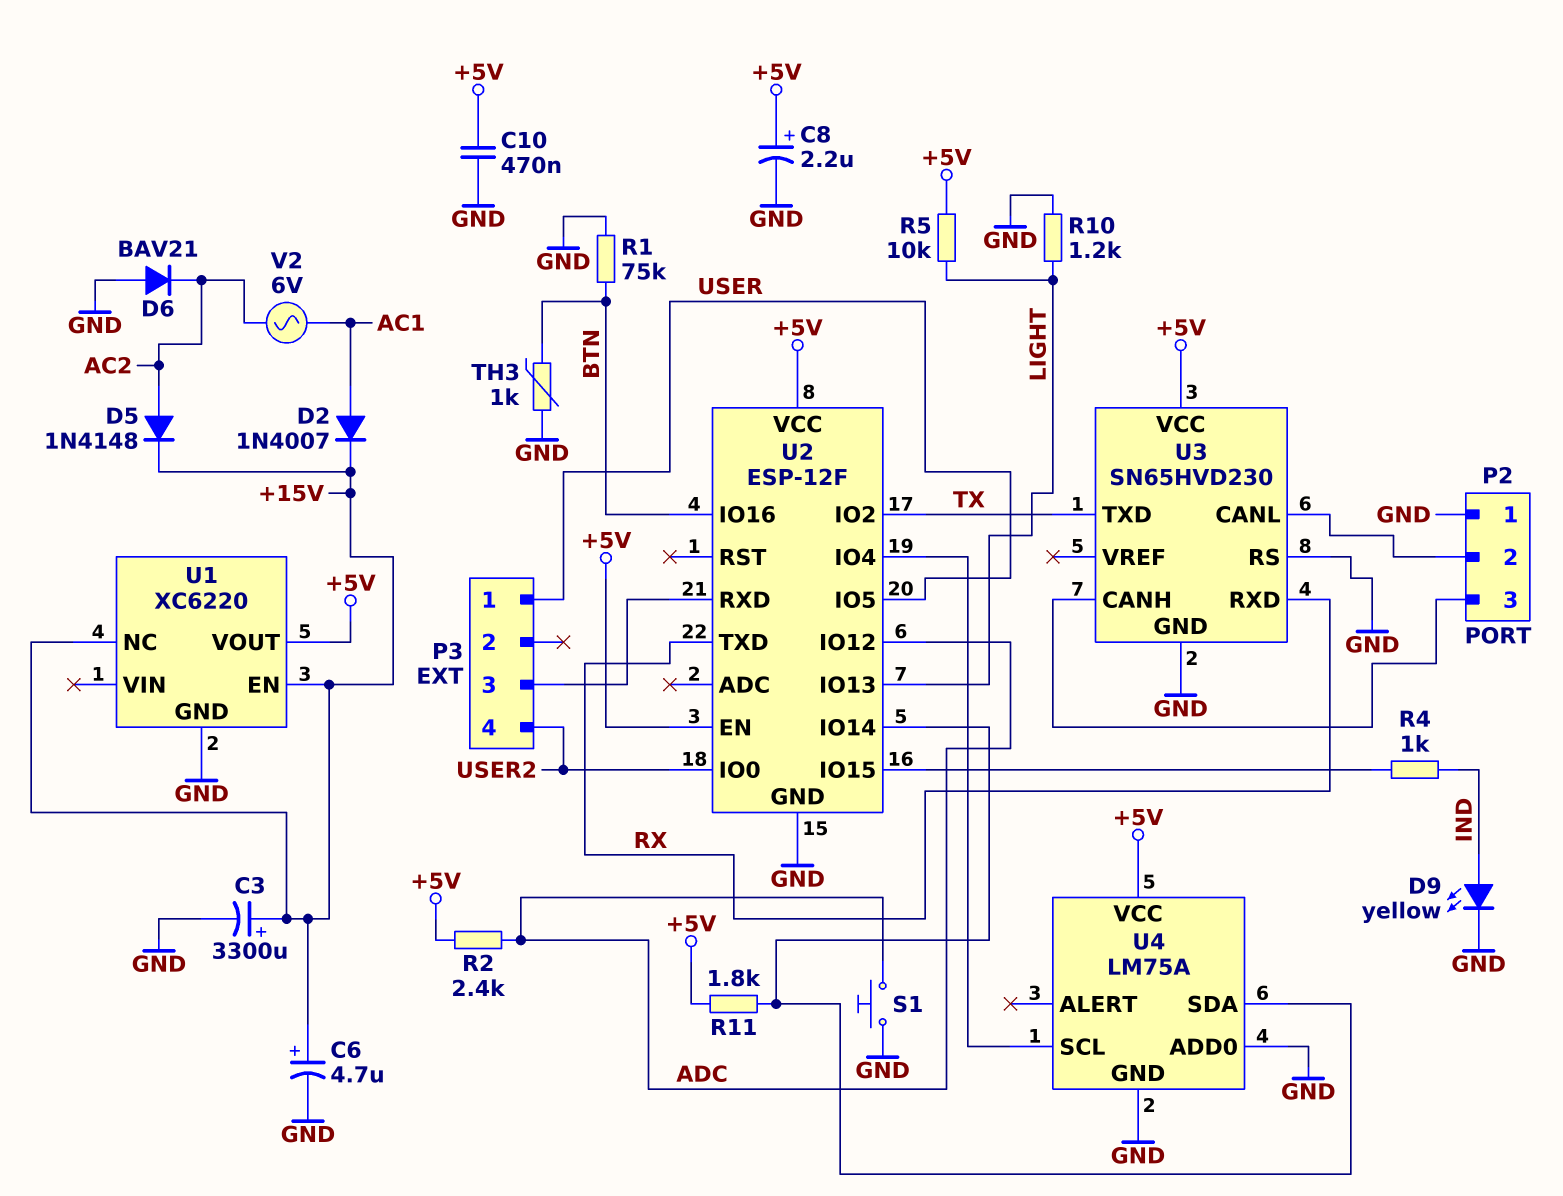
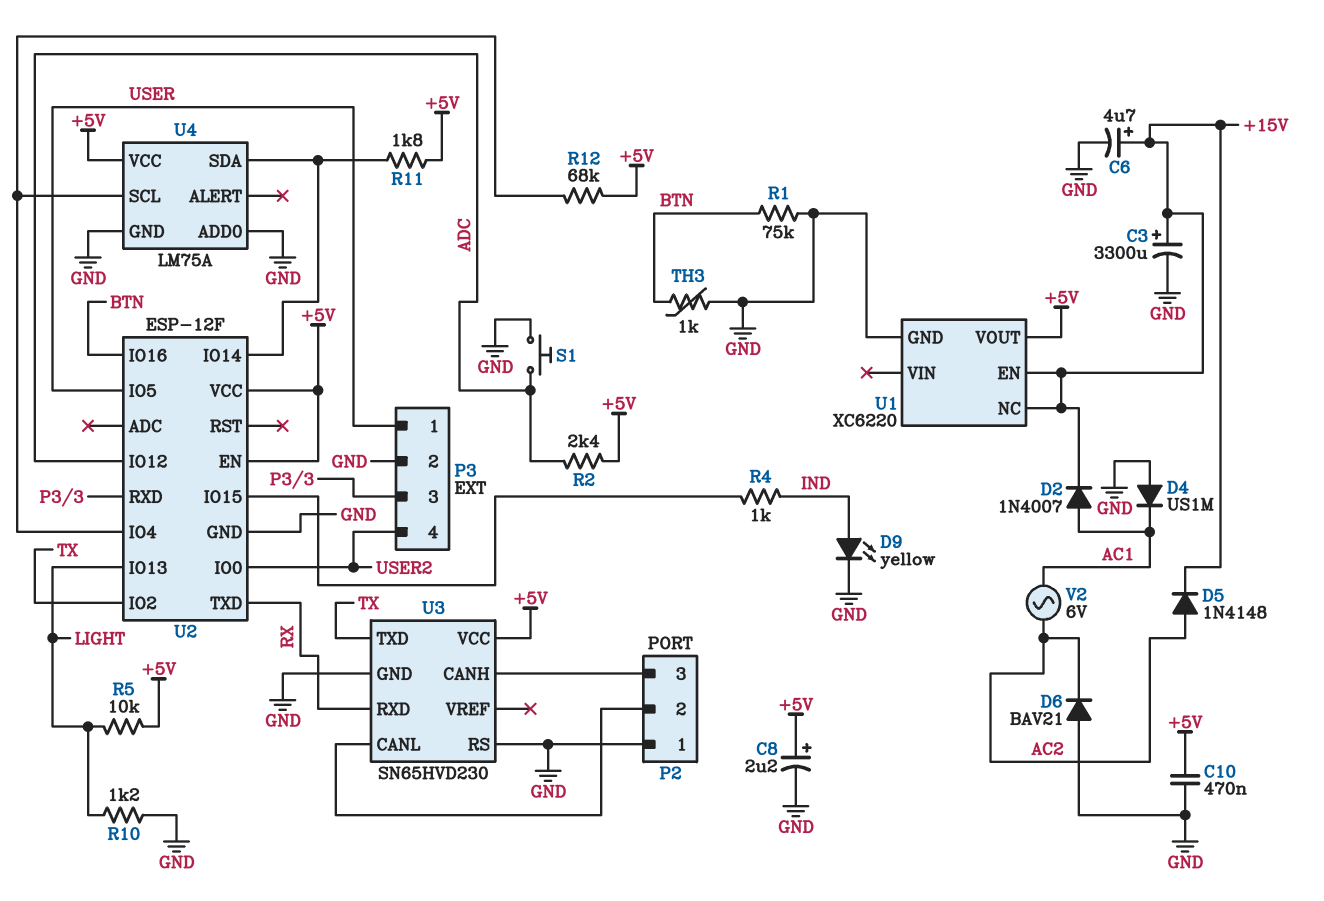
D4: none -> diode US1M (A GND, K AC1)
P3 pin 2: none -> GND
R12: none -> 68k (+5V, U2/IO4)

